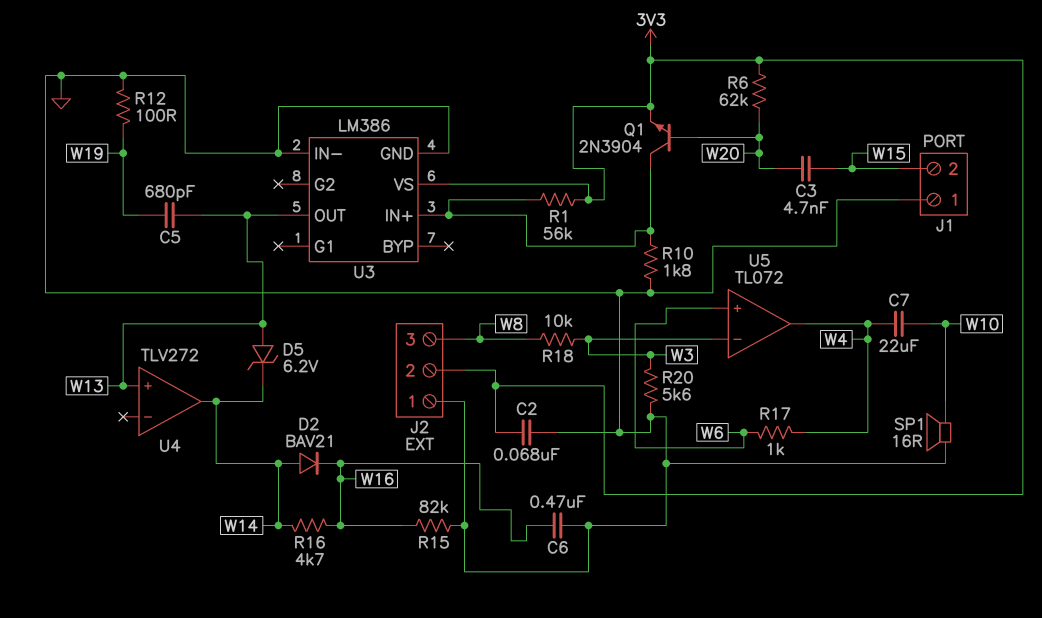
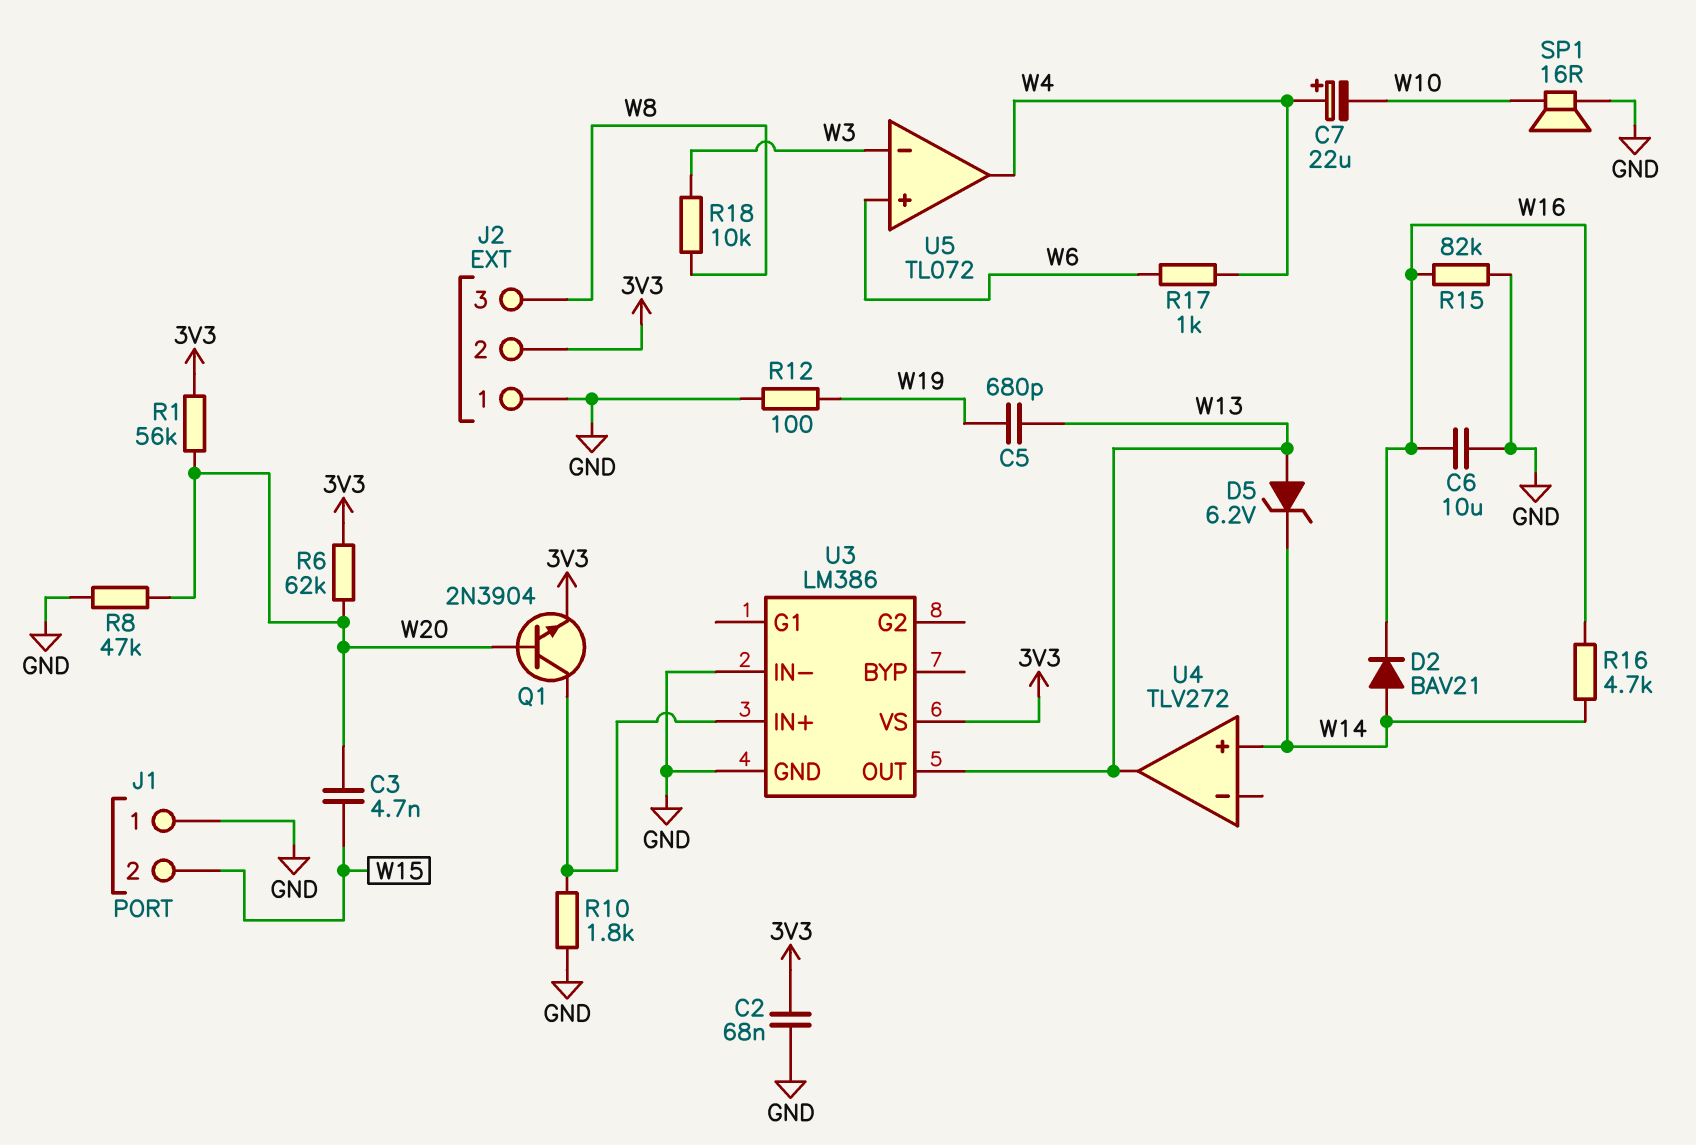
C6: 470nF (GND, W16) -> 10uF (GND, W16)
C7: 22uF (W4, W10) -> 22uF (plus W4, minus W10)
R1: 56k (3V3, U3/IN+) -> 56k (3V3, W20)
R8: none -> 47k (GND, W20)
R20: 5.6k (GND, W3) -> none
U4 pin in+: W13 -> W14
U4 pin out: W14 -> W13

